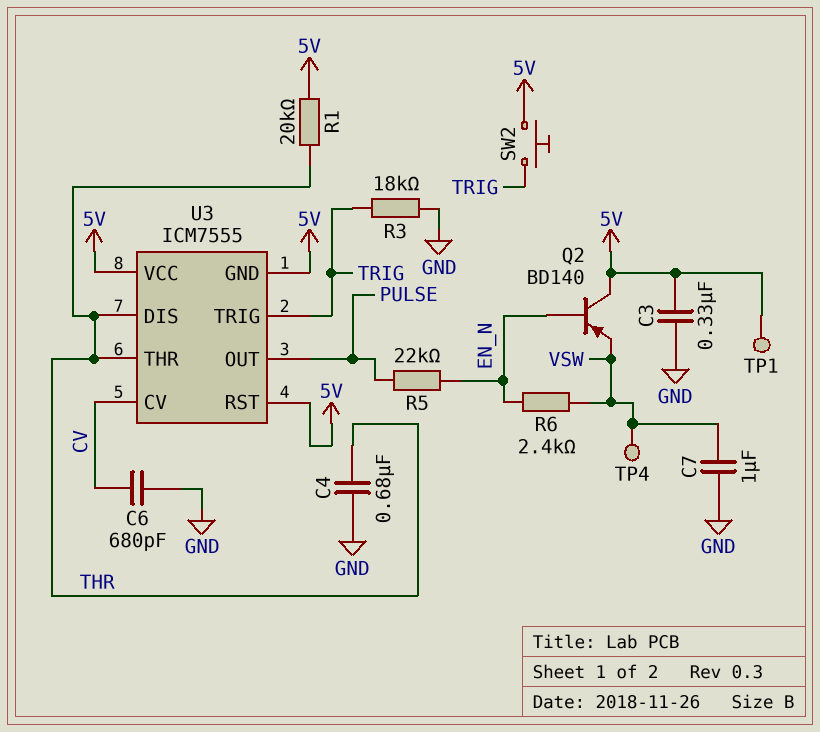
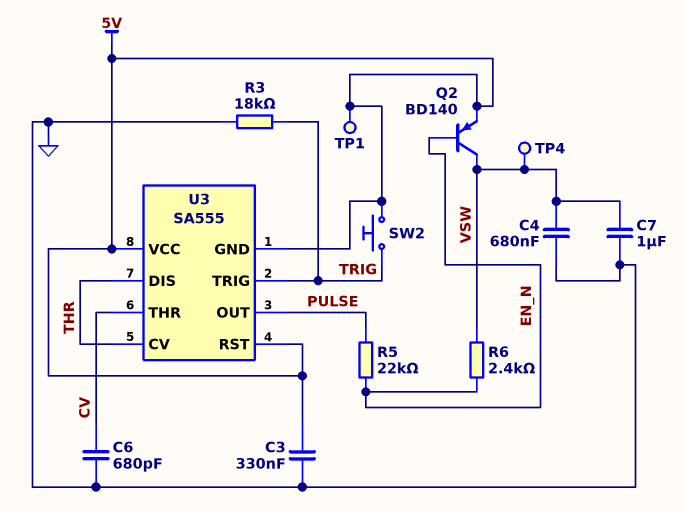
C4: 680nF (GND, THR) -> 680nF (GND, VSW)
Q2: PNP BD140 (B EN_N, C 5V, E VSW) -> PNP BD140 (B EN_N, C VSW, E 5V)
R1: 20k (5V, THR) -> none
U3: ICM7555 -> SA555
U3 pin CV: CV -> THR
U3 pin THR: THR -> CV

